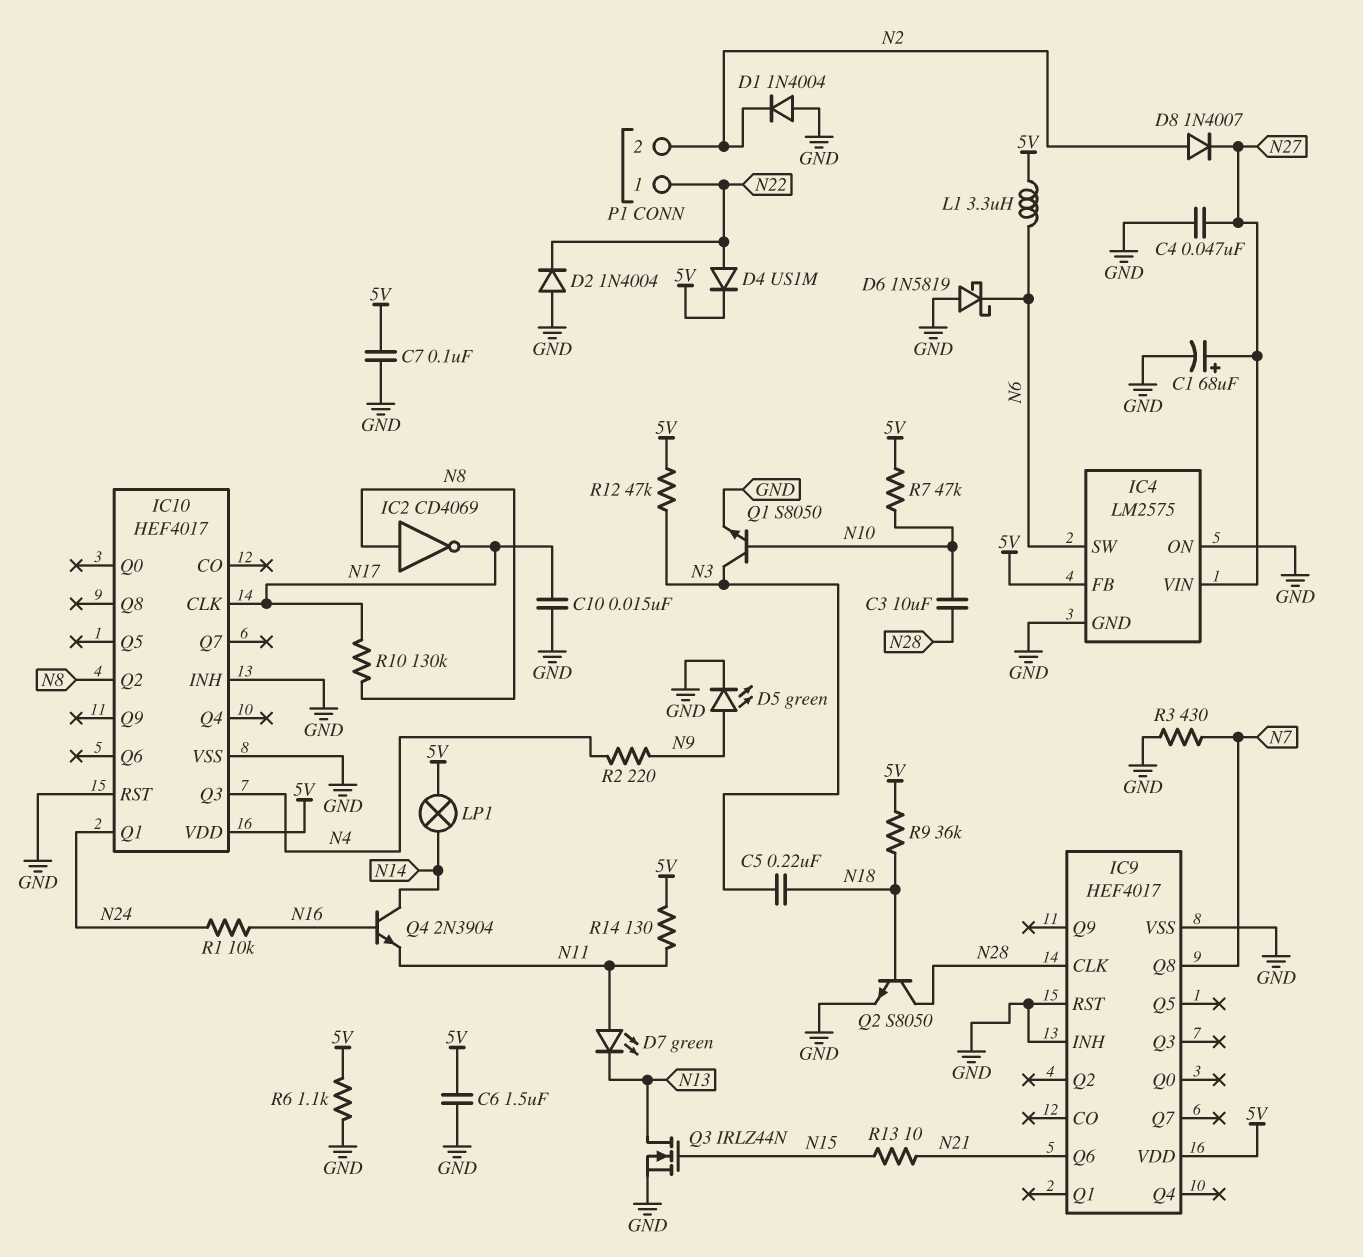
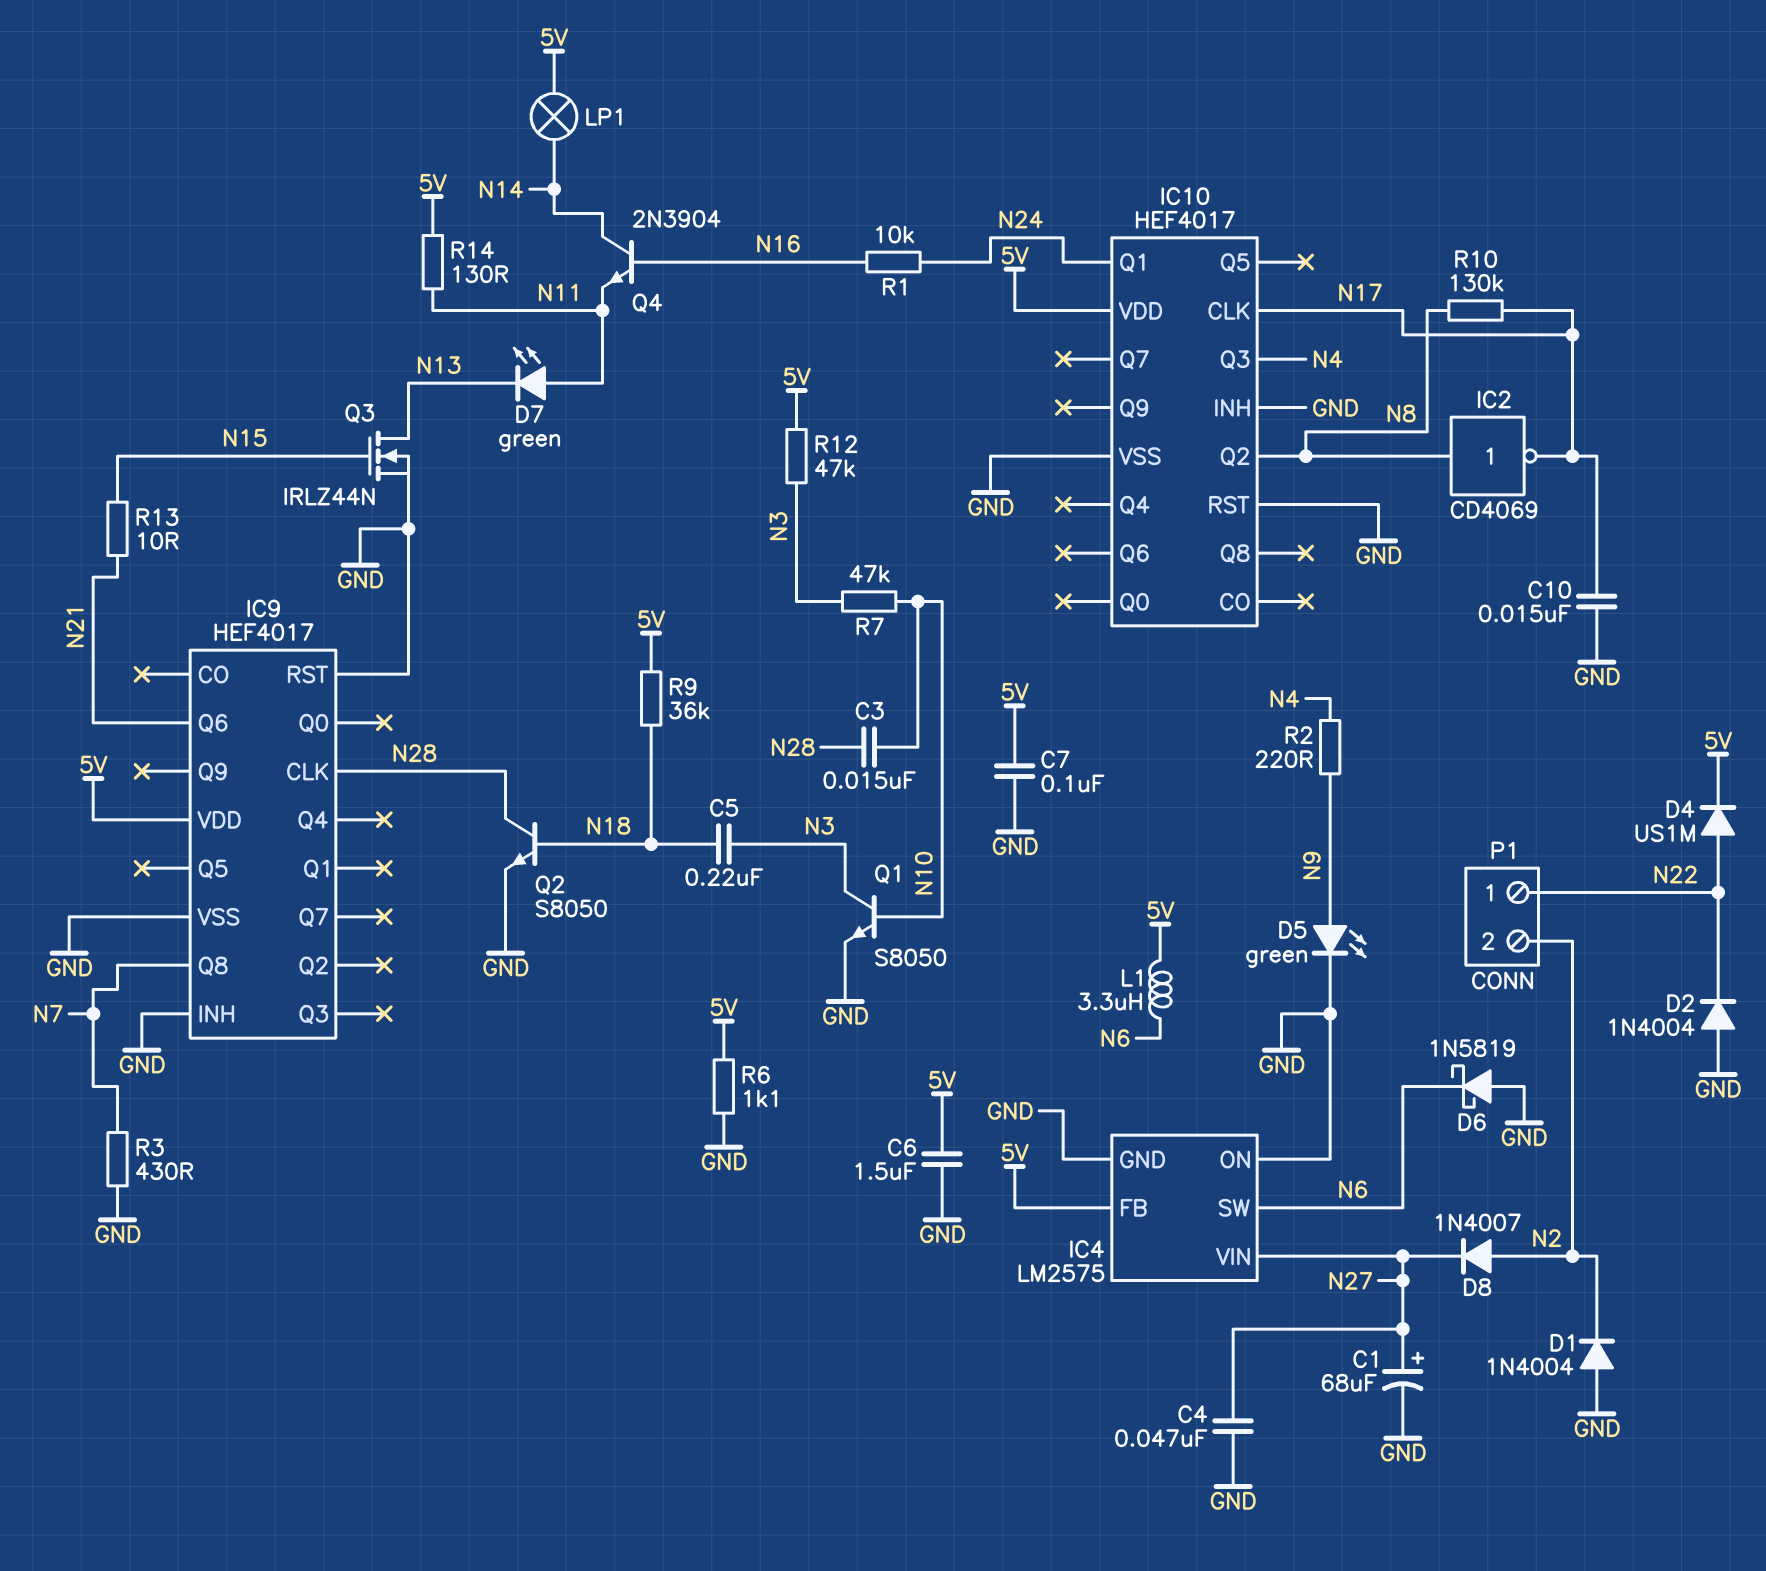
C3: 10uF (N10, N28) -> 15nF (N10, N28)
R7: 47k (5V, N10) -> 47k (N3, N10)

